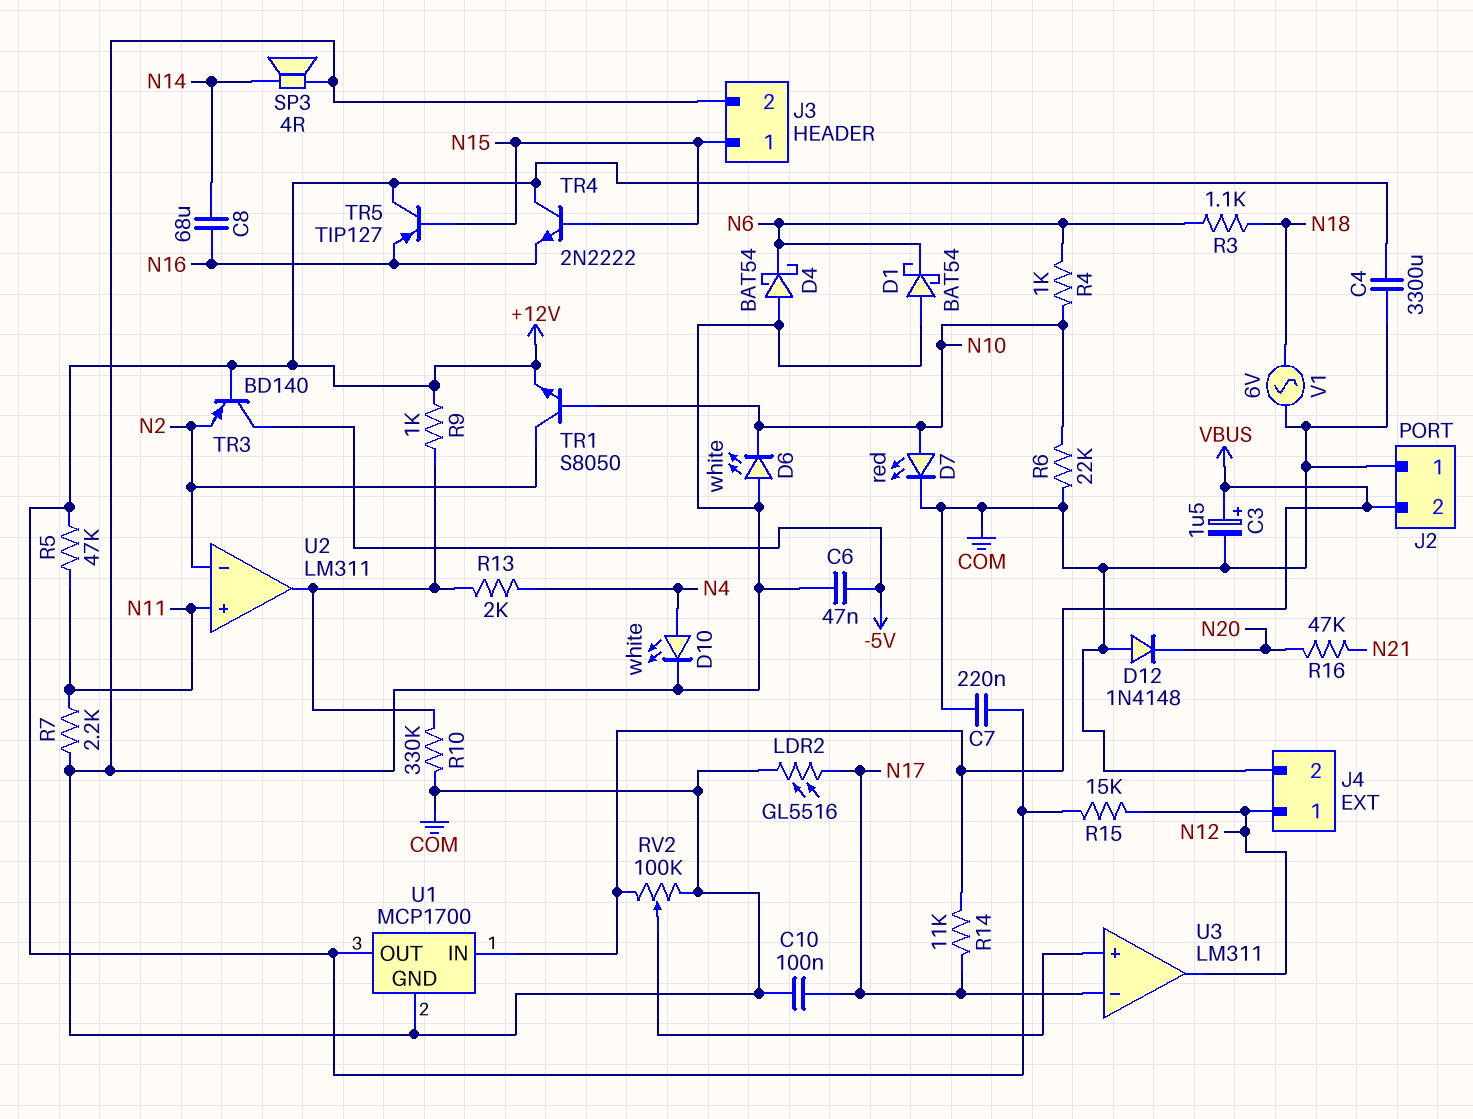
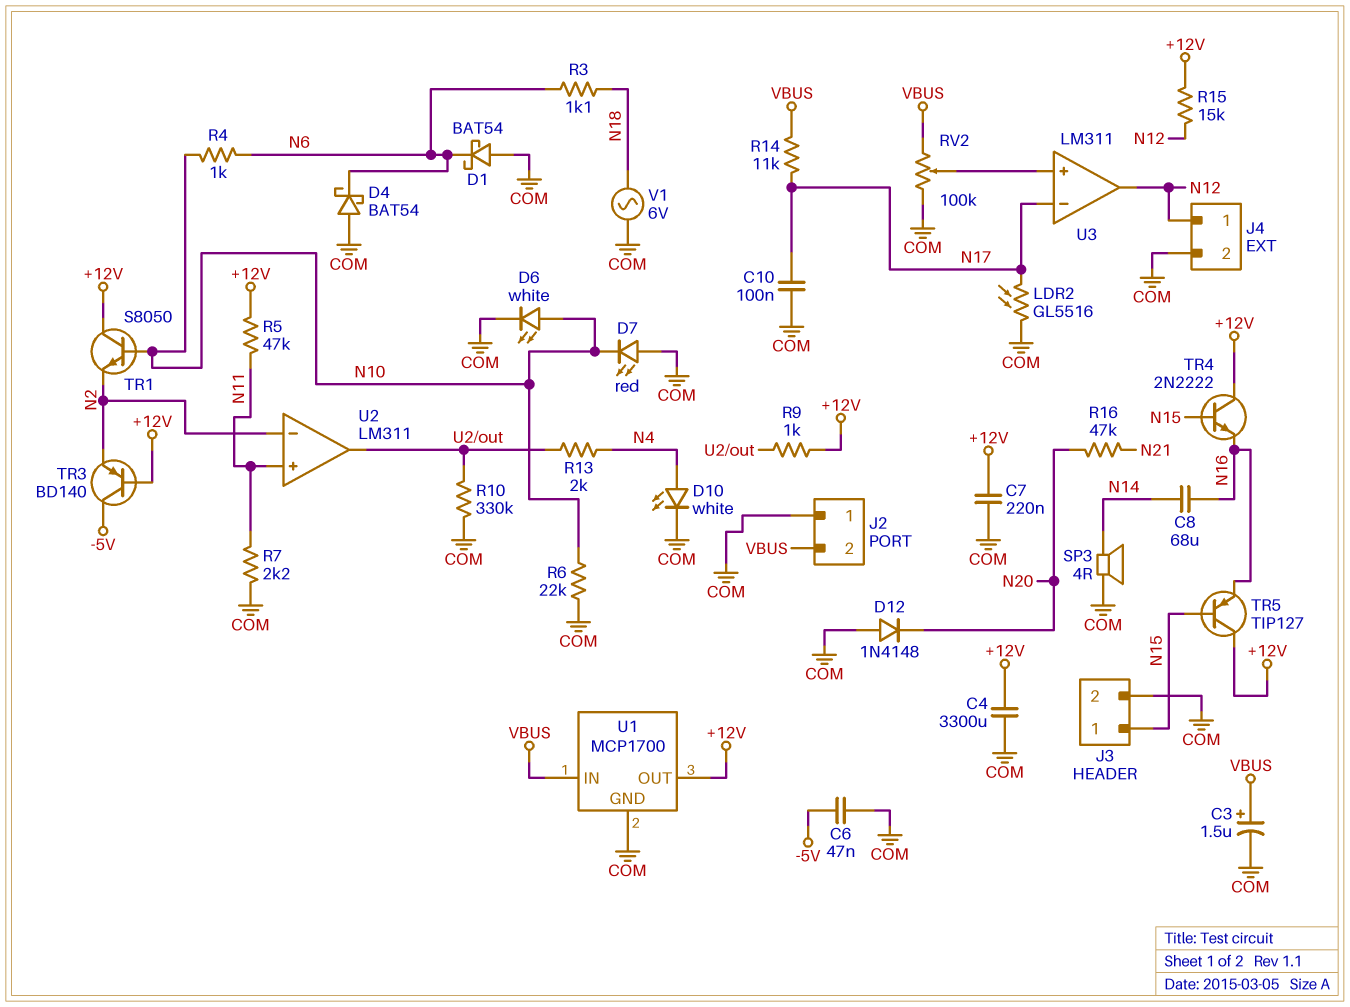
D6: LED white (A COM, K N10) -> LED white (A N10, K COM)
D7: LED red (A N10, K COM) -> LED red (A COM, K N10)
TR1: NPN S8050 (B N10, C N2, E +12V) -> NPN S8050 (B N10, C +12V, E N2)

